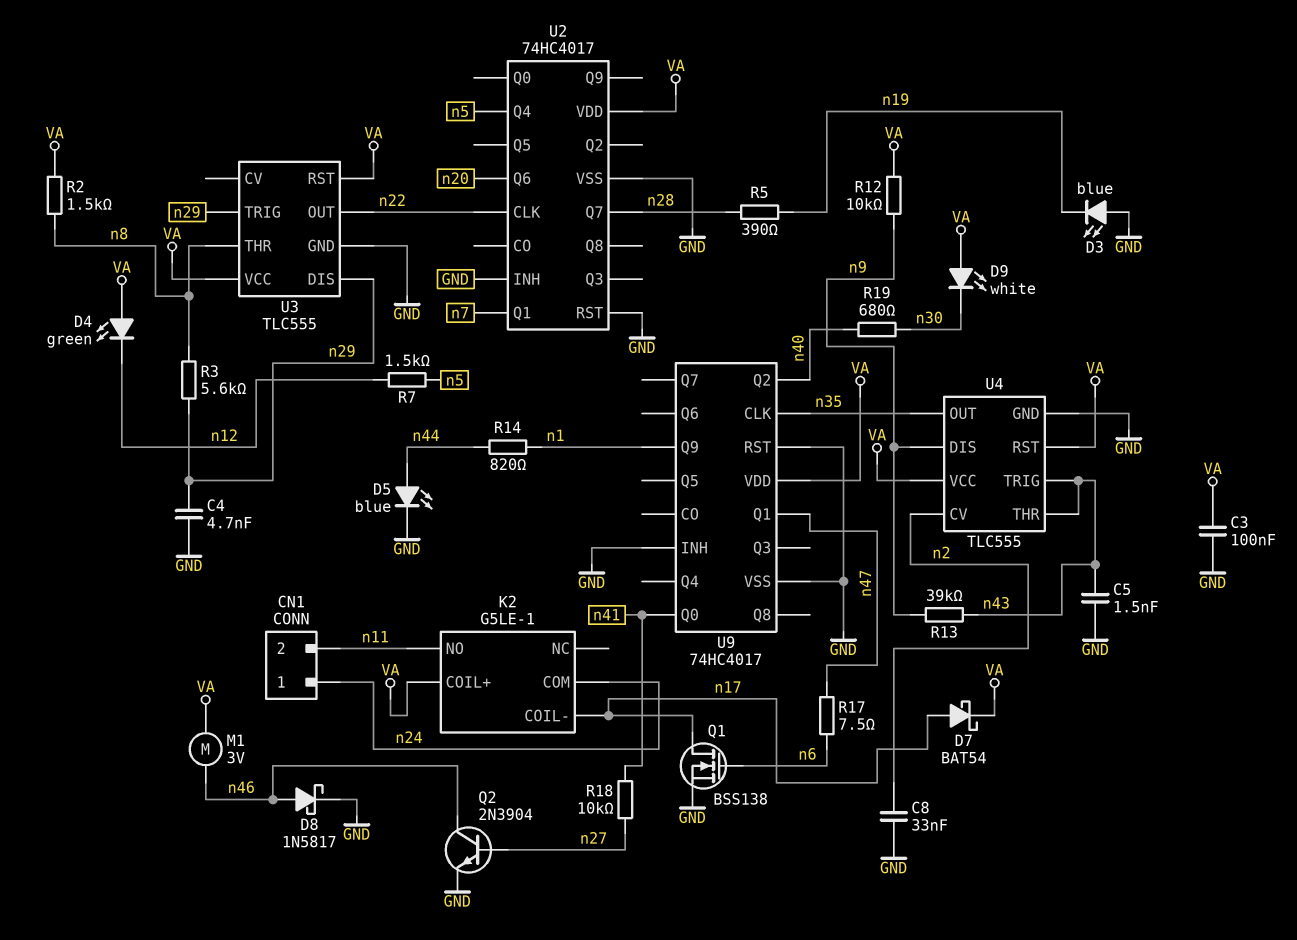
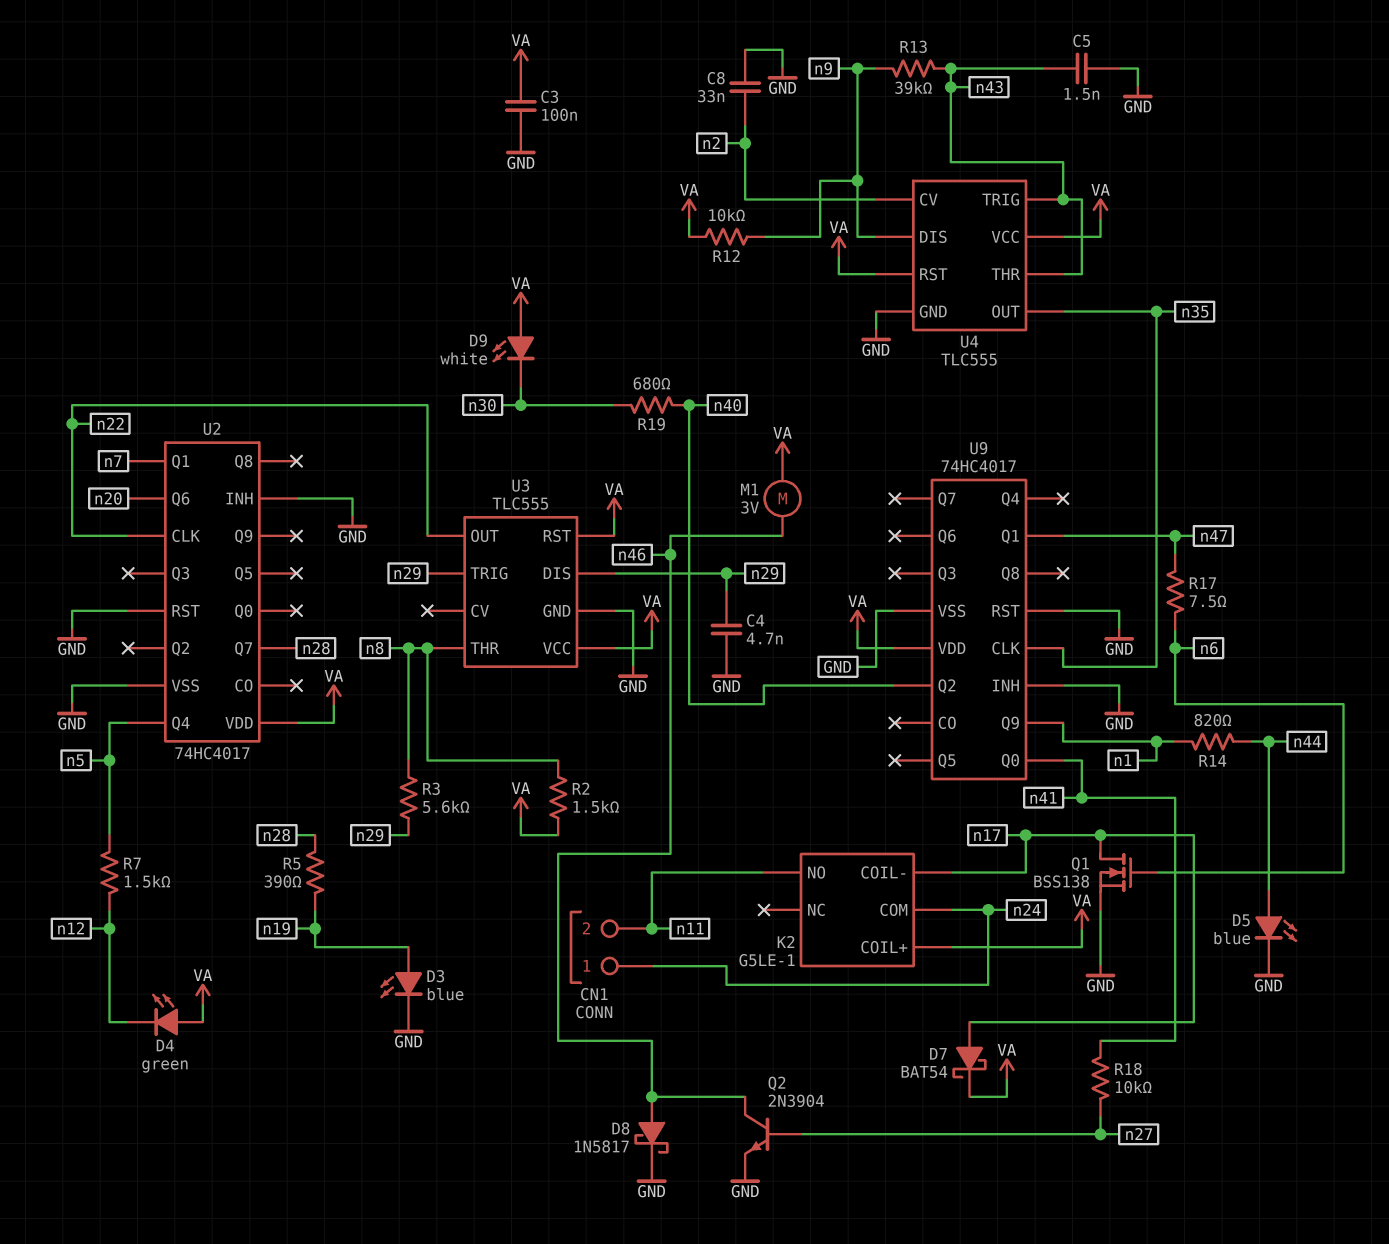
D3: LED blue (A GND, K n19) -> LED blue (A n19, K GND)

